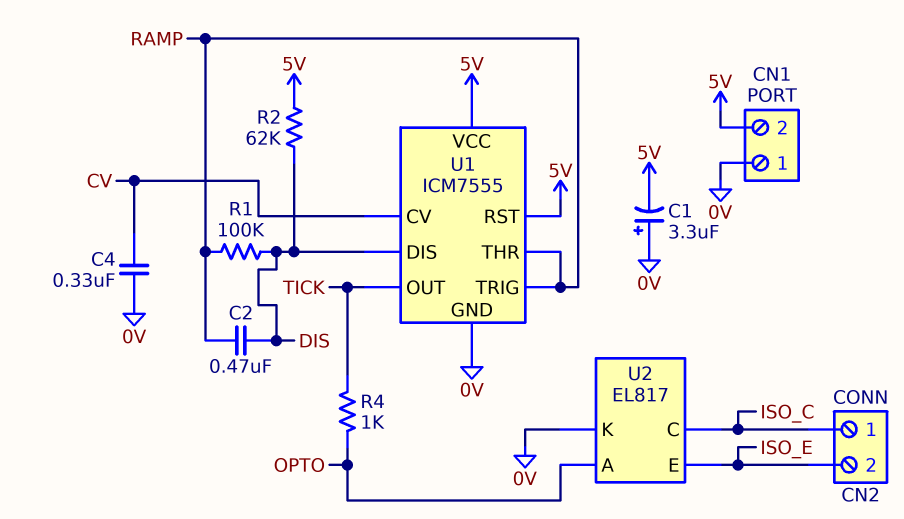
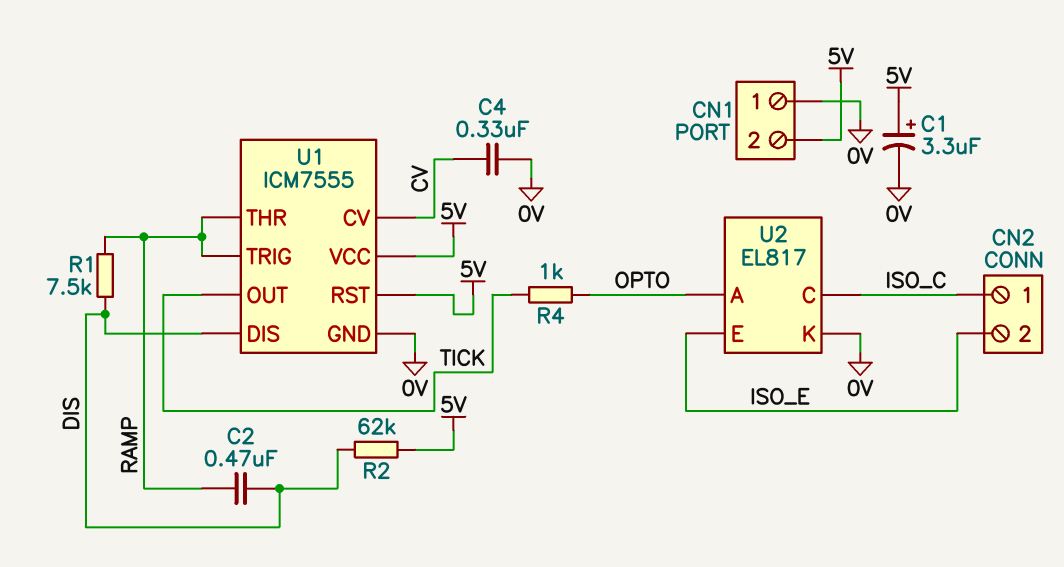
C1: 3.3uF (plus 0V, minus 5V) -> 3.3uF (plus 5V, minus 0V)
R1: 100k (DIS, RAMP) -> 7.5k (DIS, RAMP)

